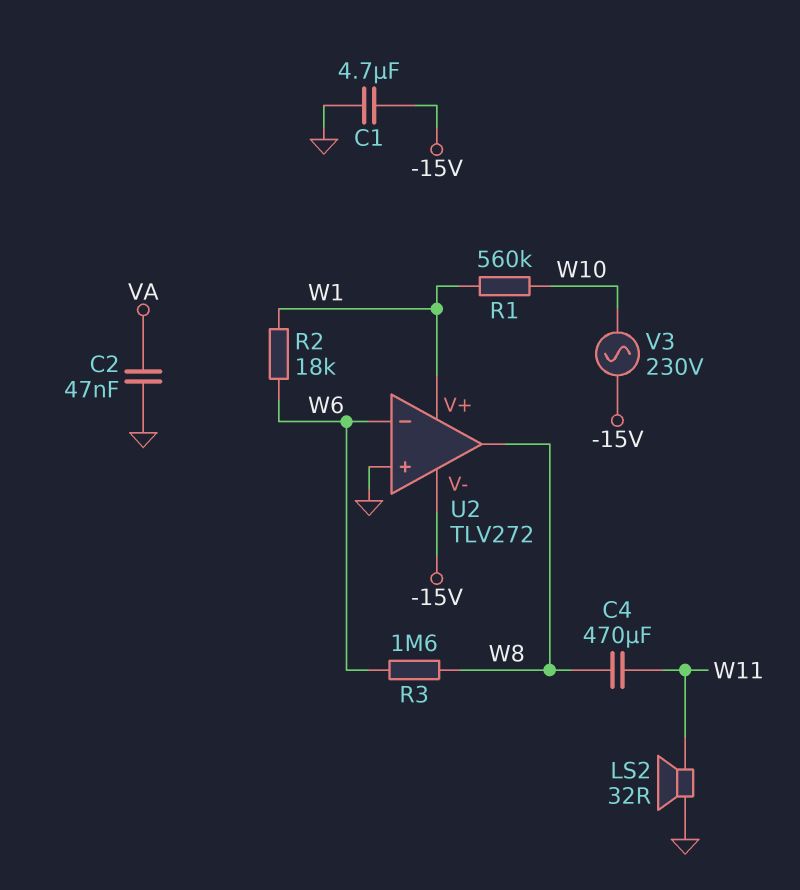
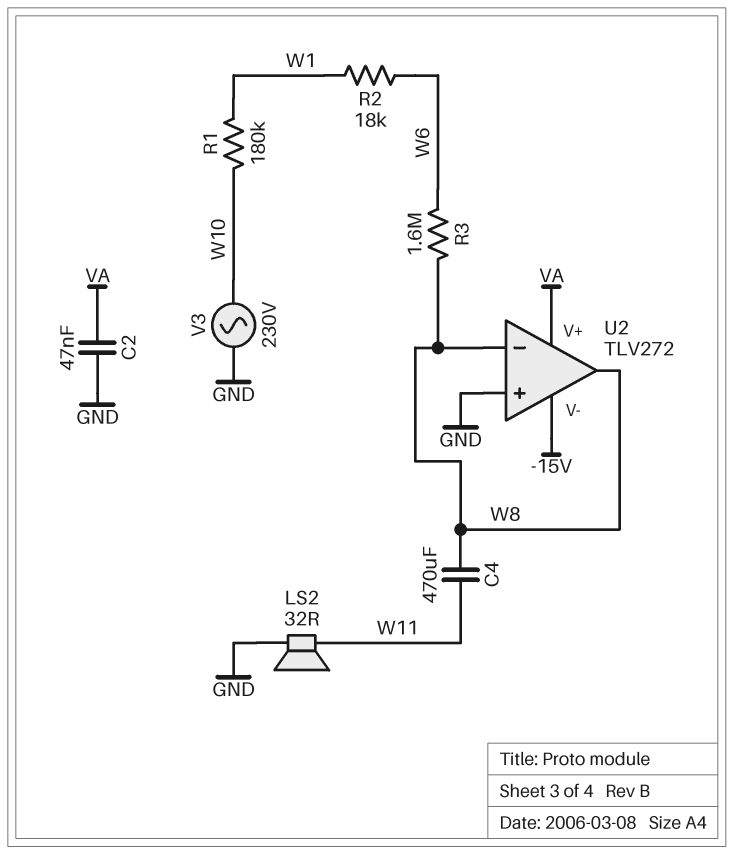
C1: 4.7uF (-15V, GND) -> none
R1: 560k (W1, W10) -> 180k (W1, W10)
U2 pin V+: W1 -> VA
U2 pin in-: W6 -> W8
V3: AC 230V (-15V, W10) -> AC 230V (GND, W10)

